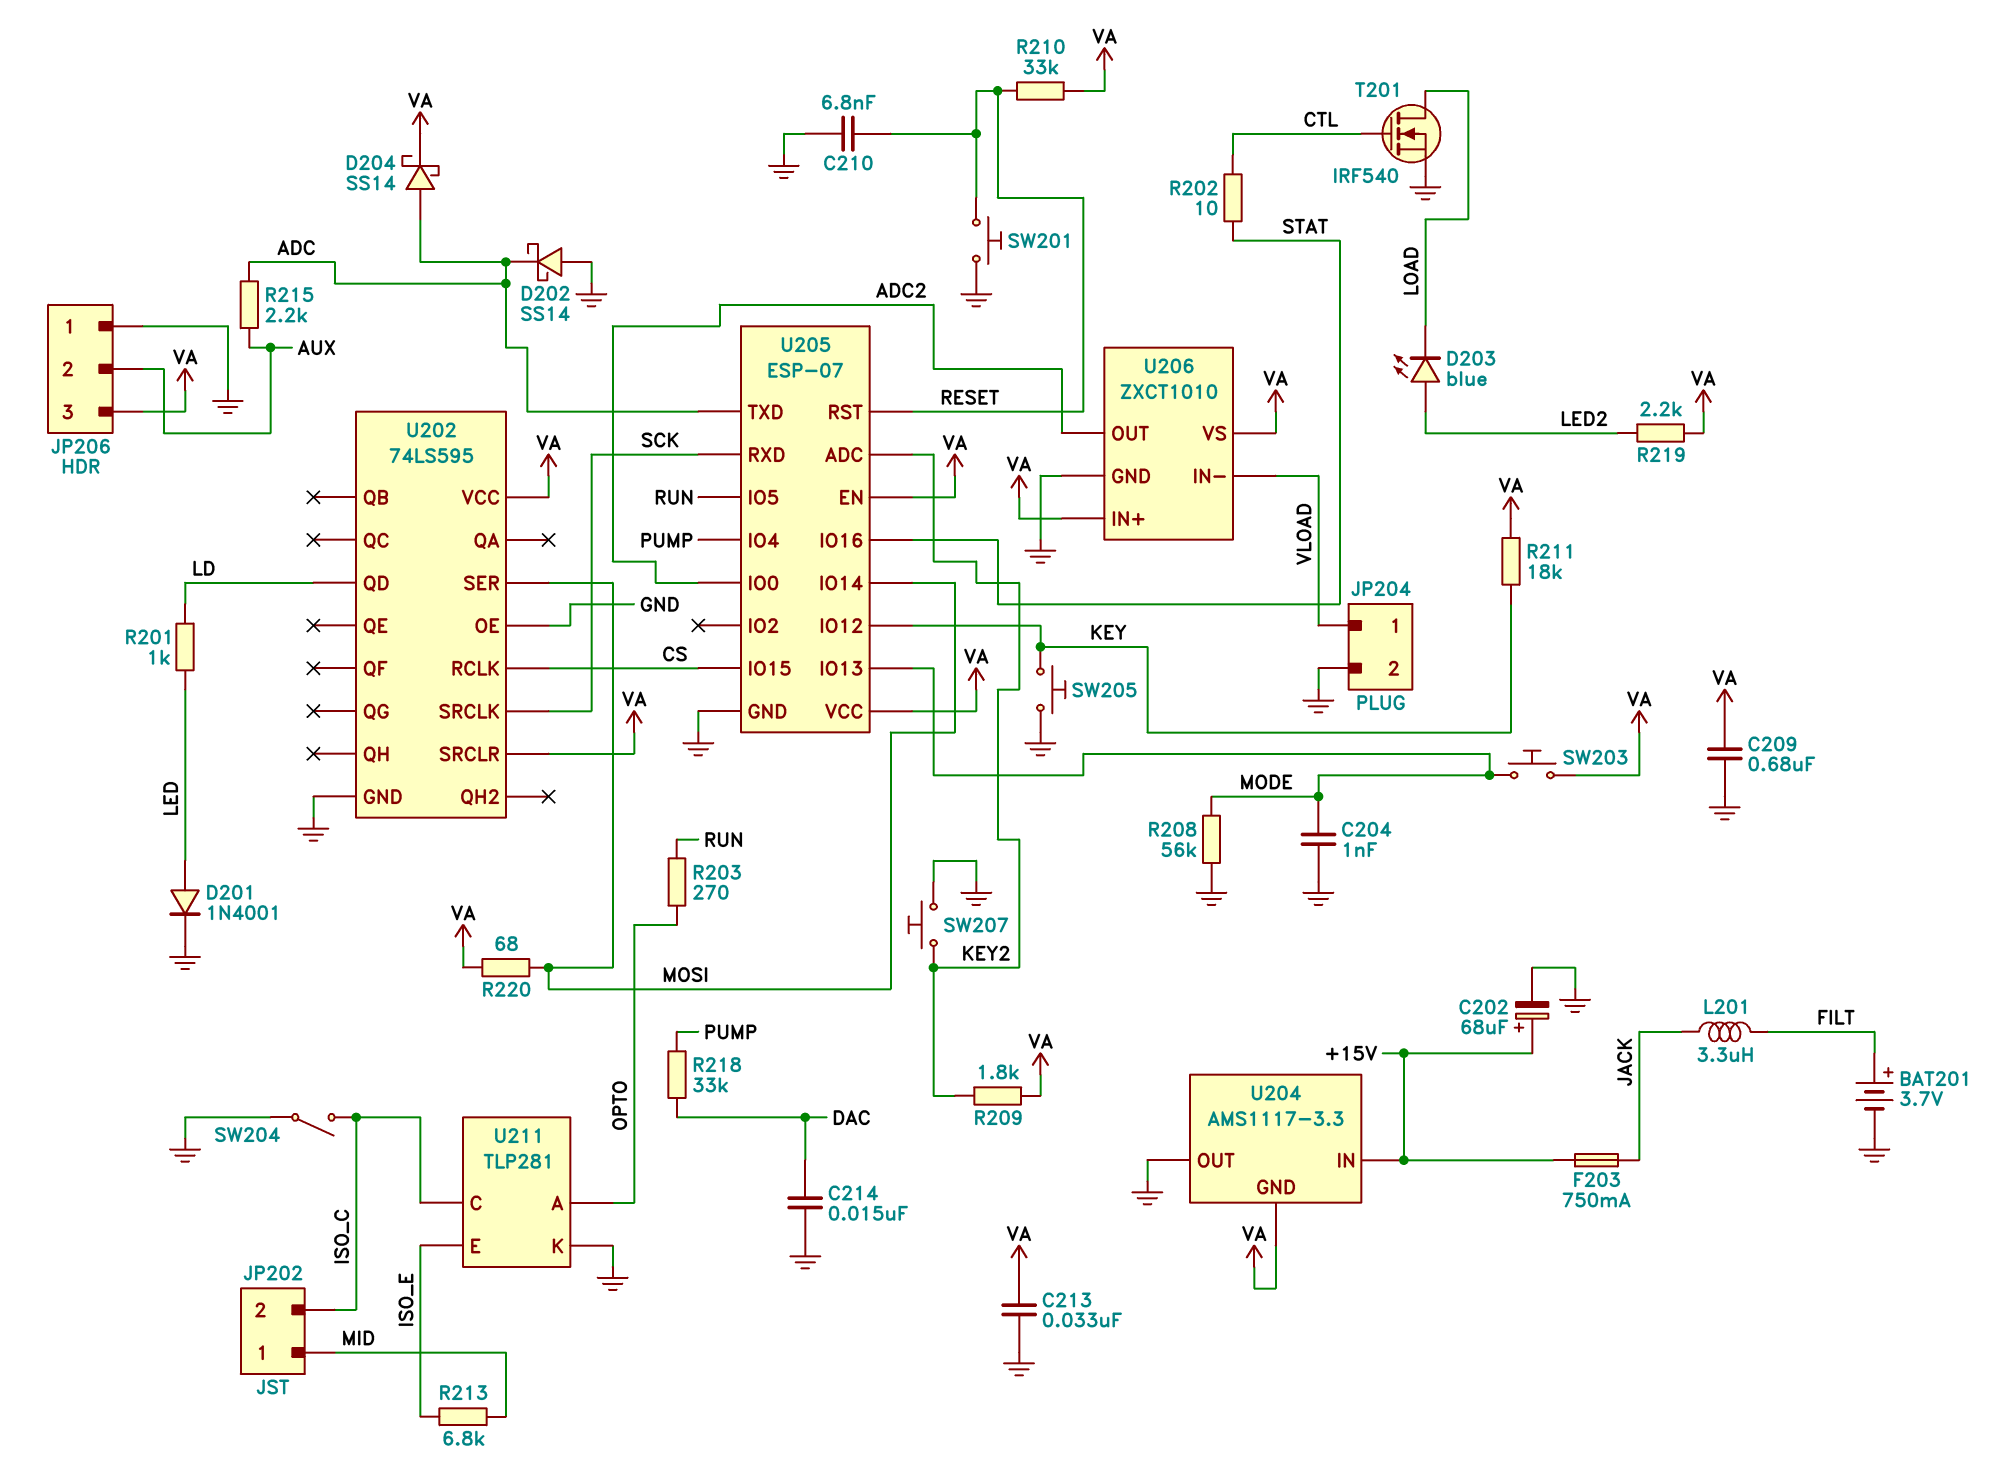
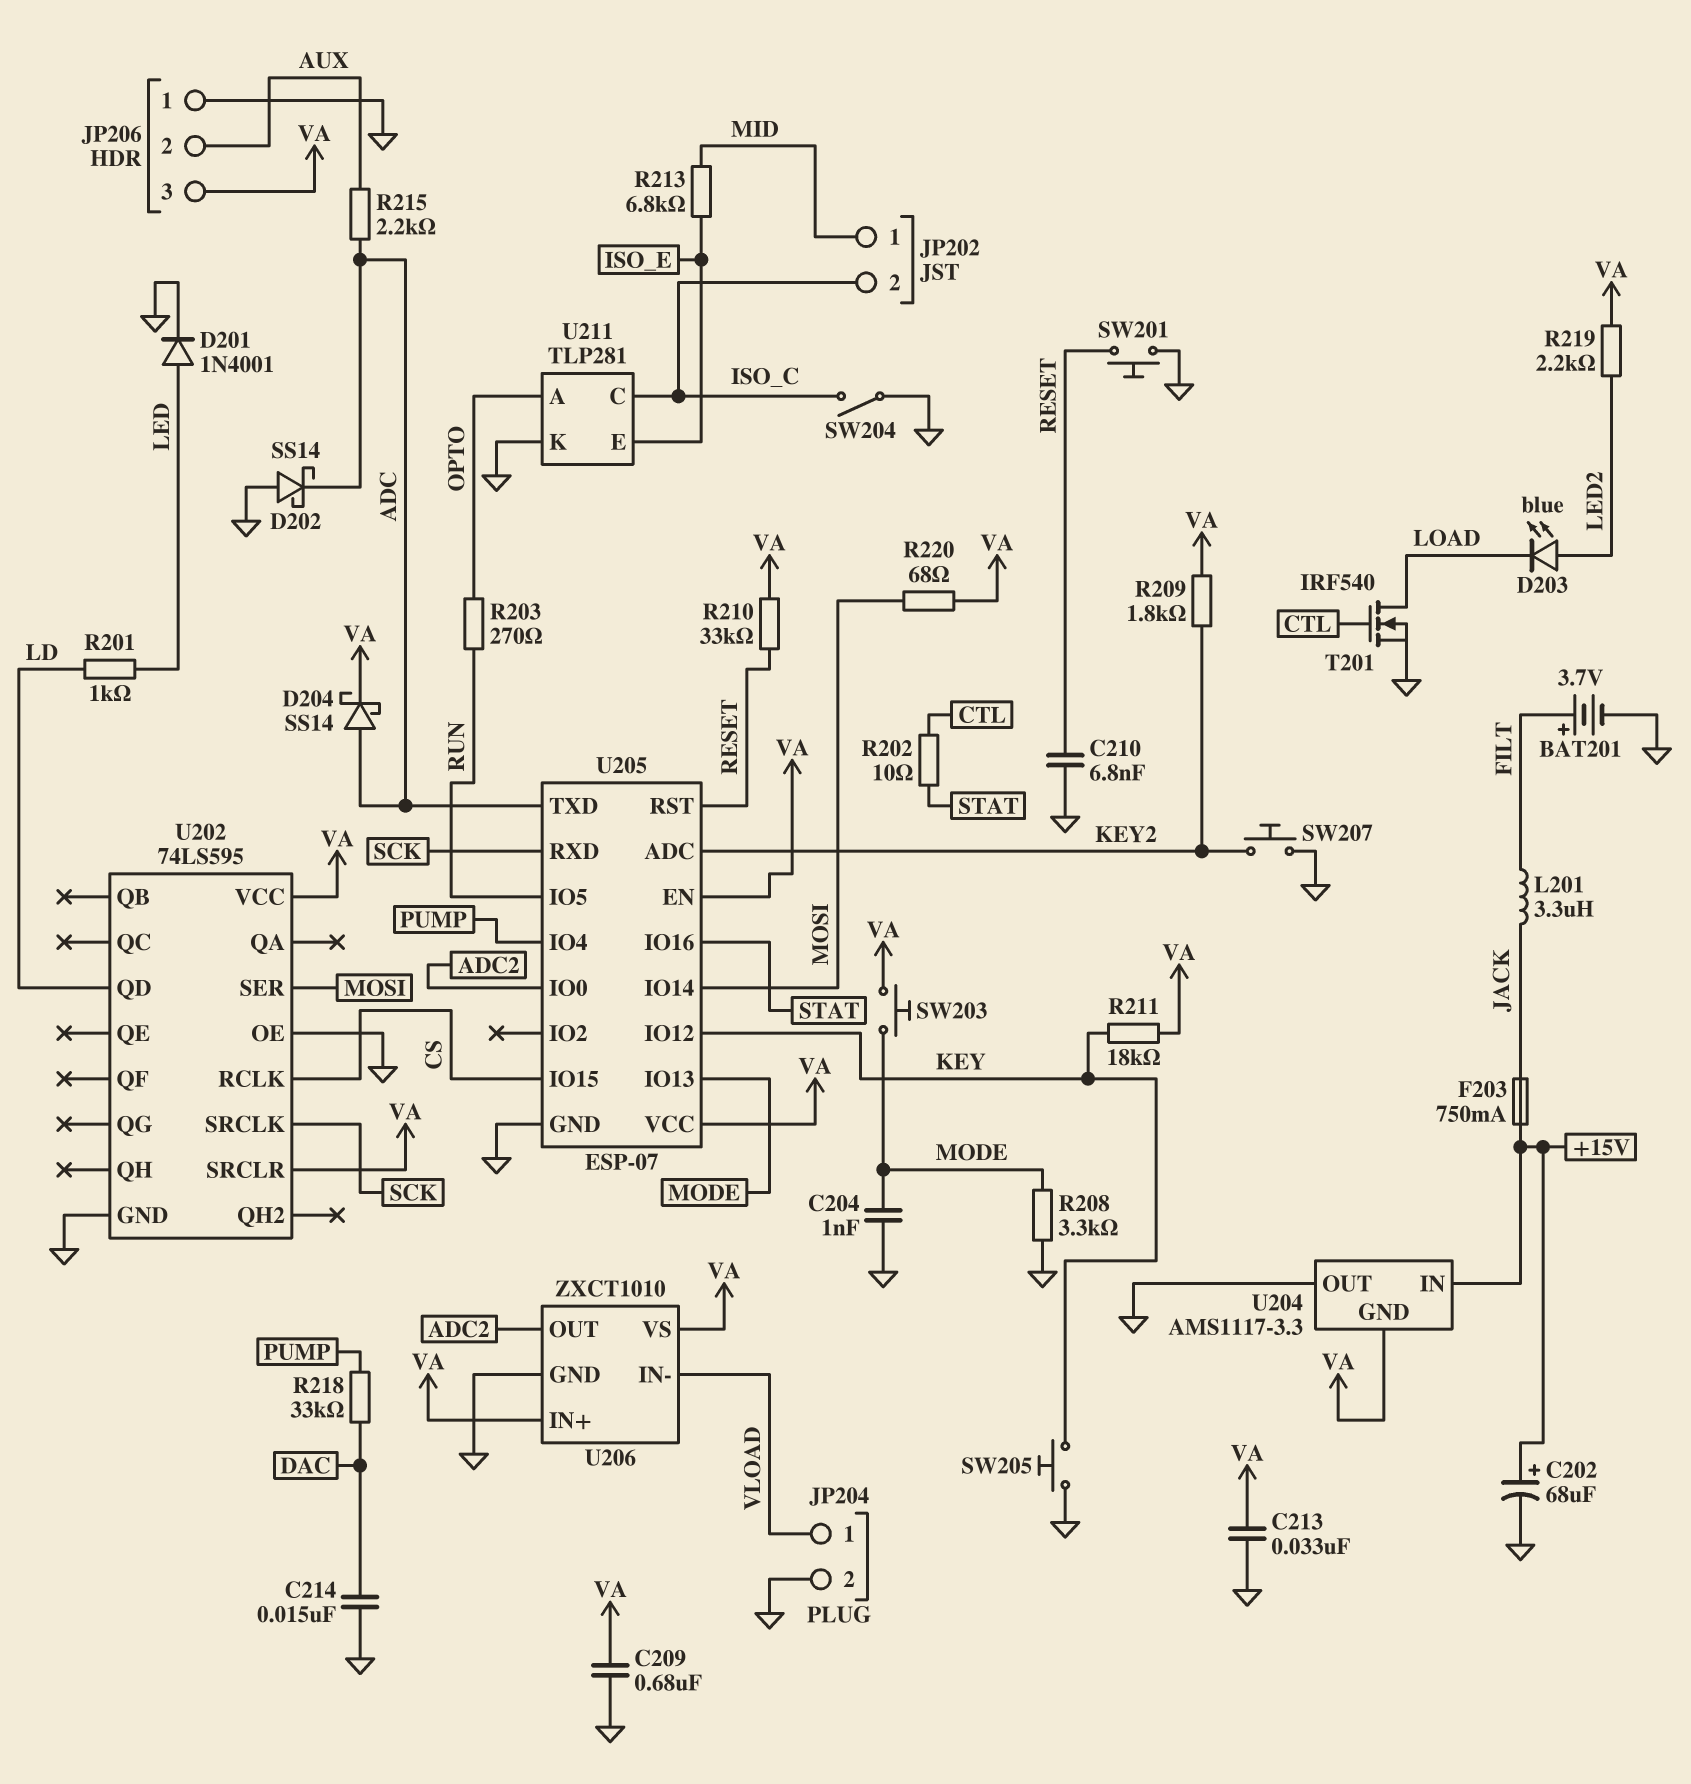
R208: 56k (GND, MODE) -> 3.3k (GND, MODE)

